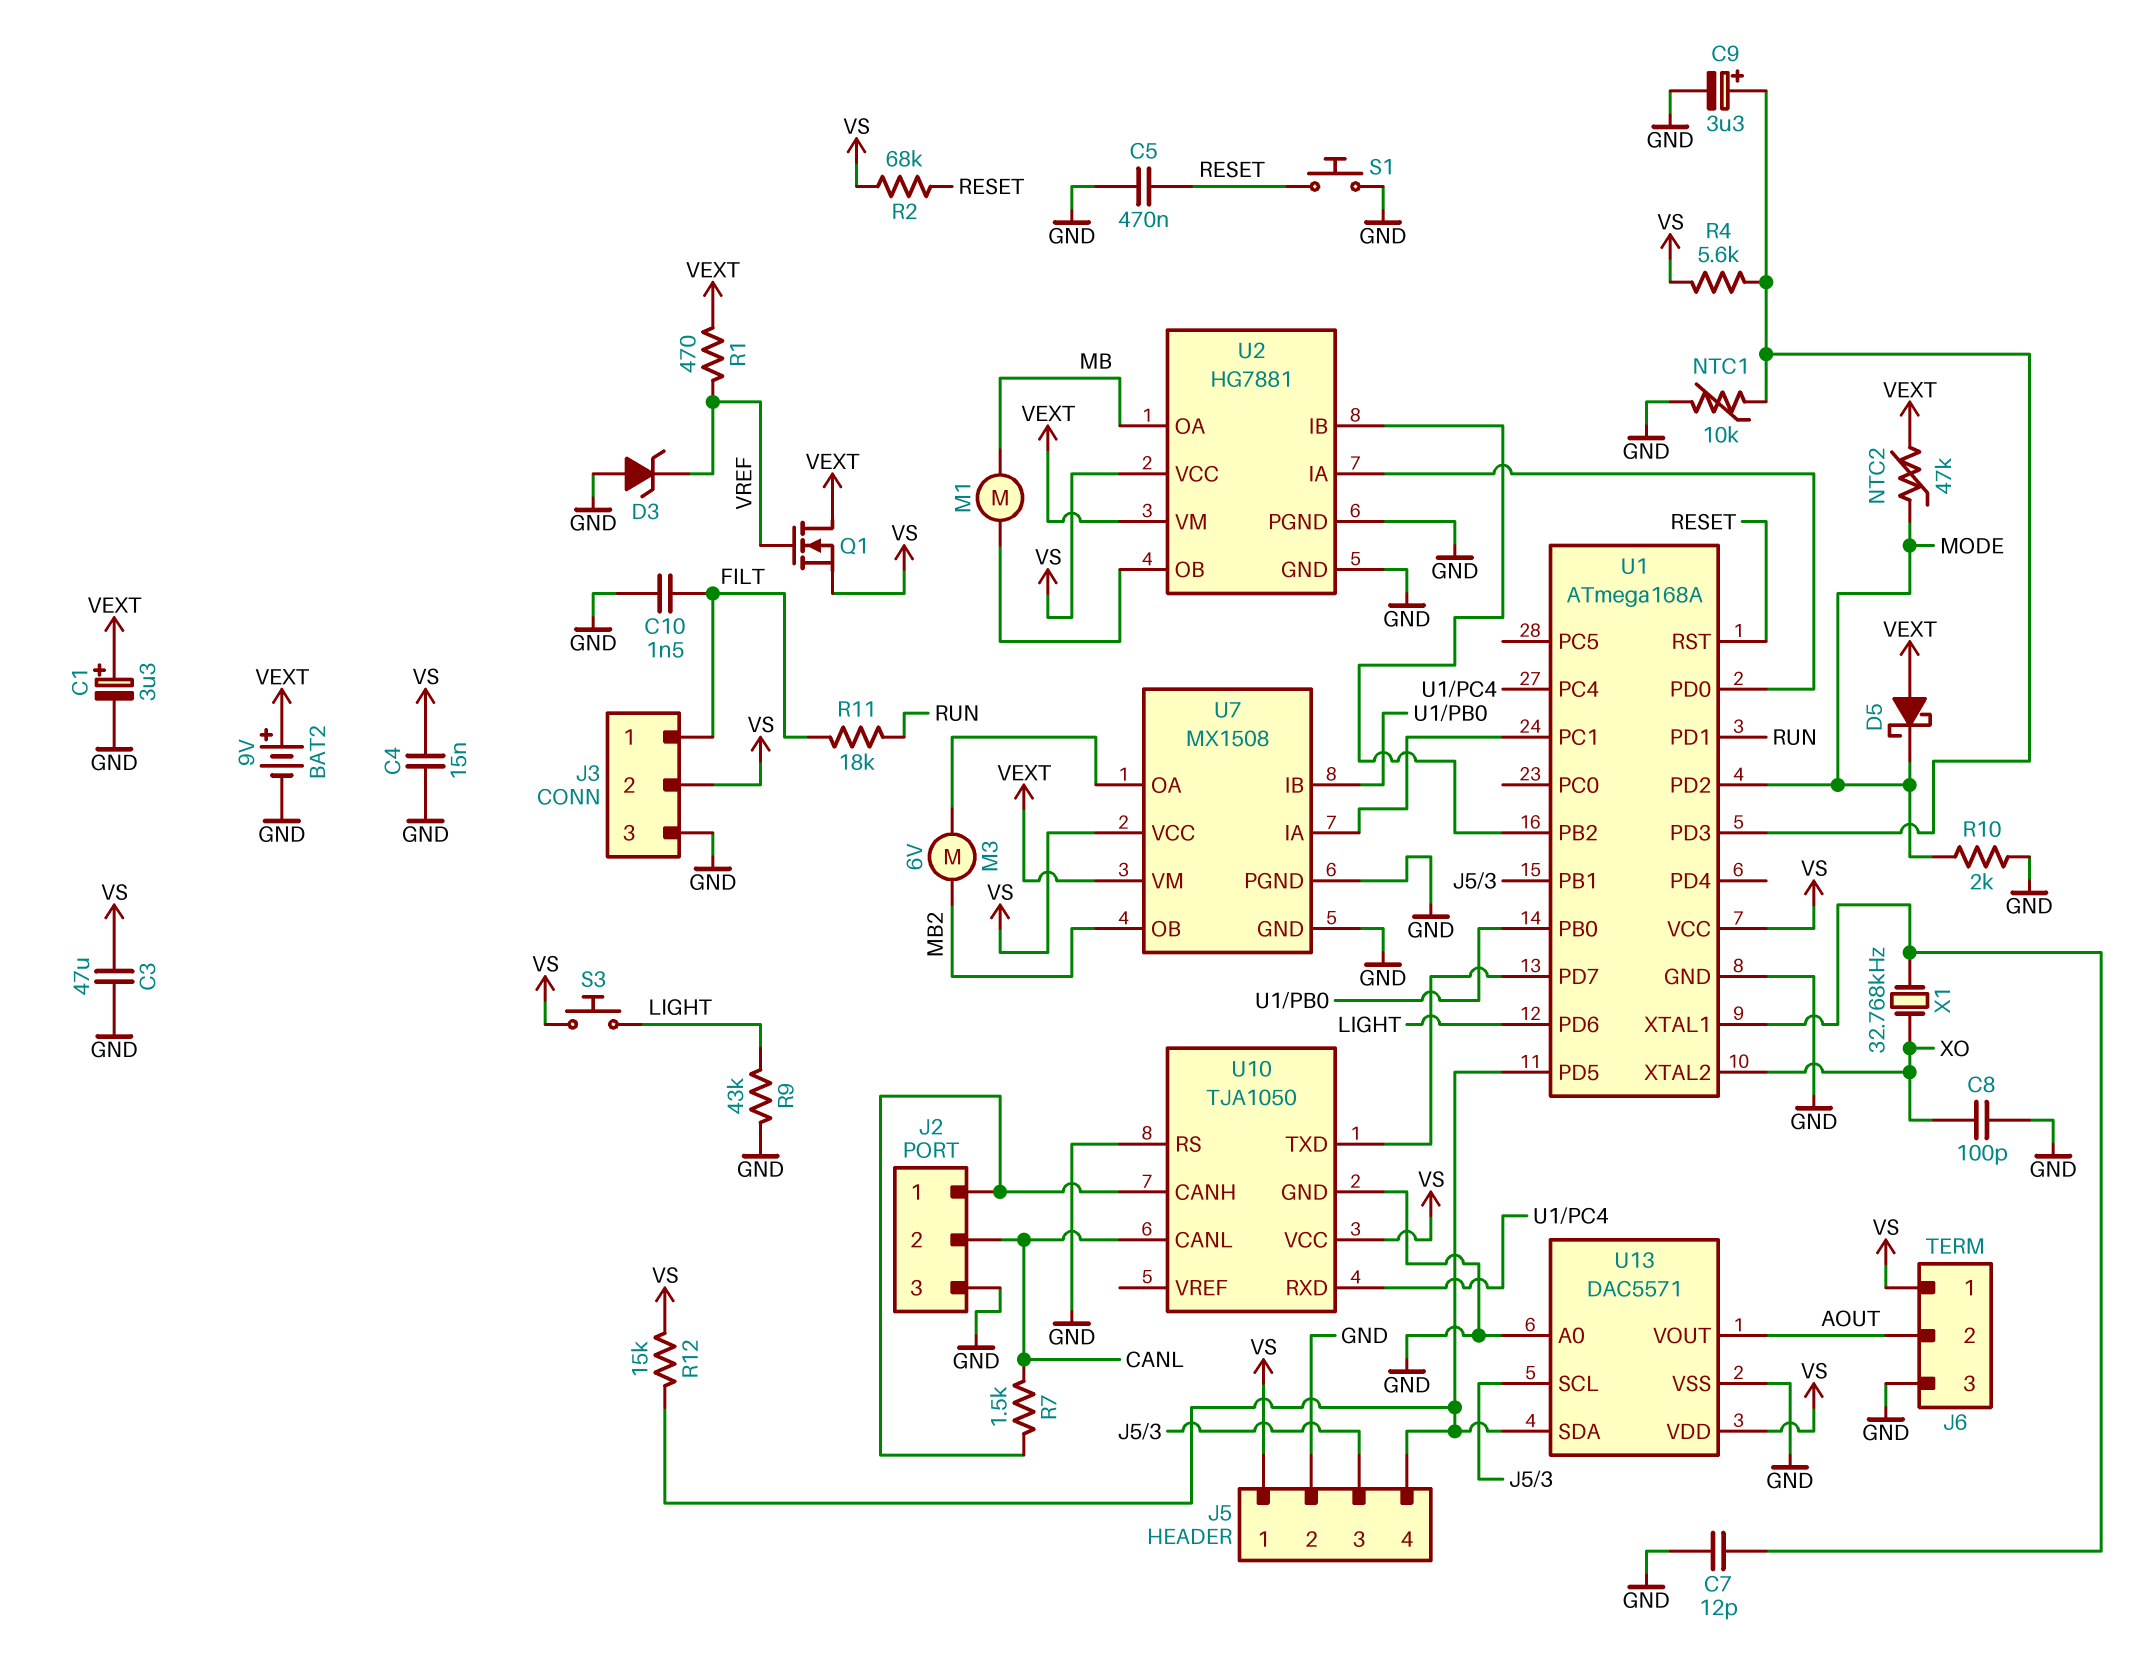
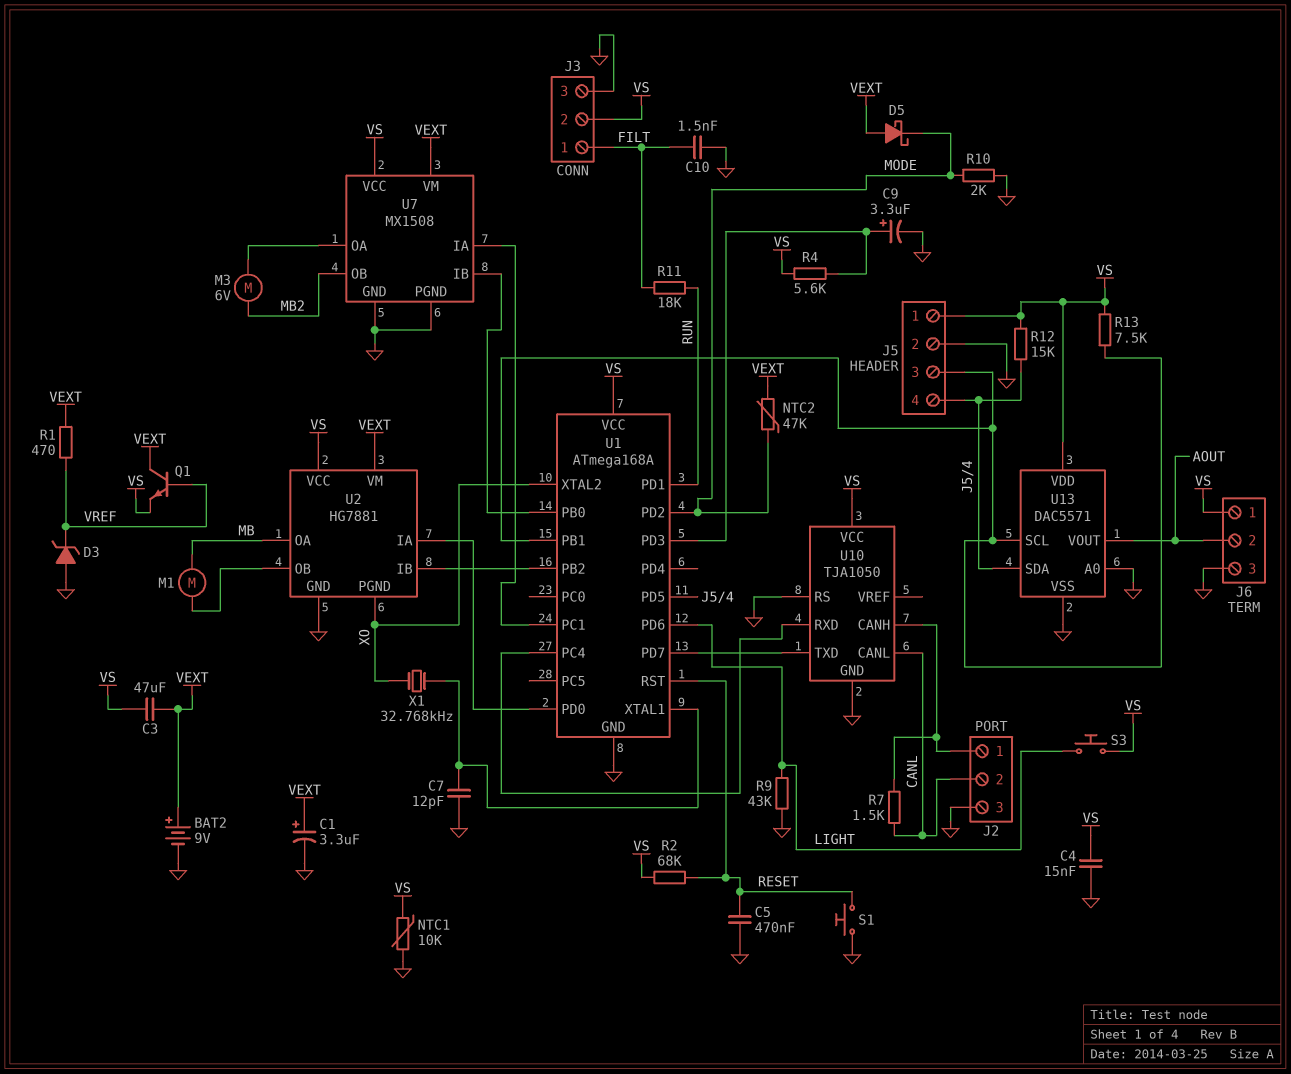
C3: 47uF (GND, VS) -> 47uF (VEXT, VS)
C8: 100pF (GND, XO) -> none
NTC1: 10k (GND, U1/PD3) -> 10k (GND, VS)
Q1: NMOS (G VREF, D VEXT, S VS) -> NPN (B VREF, C VEXT, E VS)
R13: none -> 7.5k (J5/3, VS)
U2 pin PGND: GND -> XO

